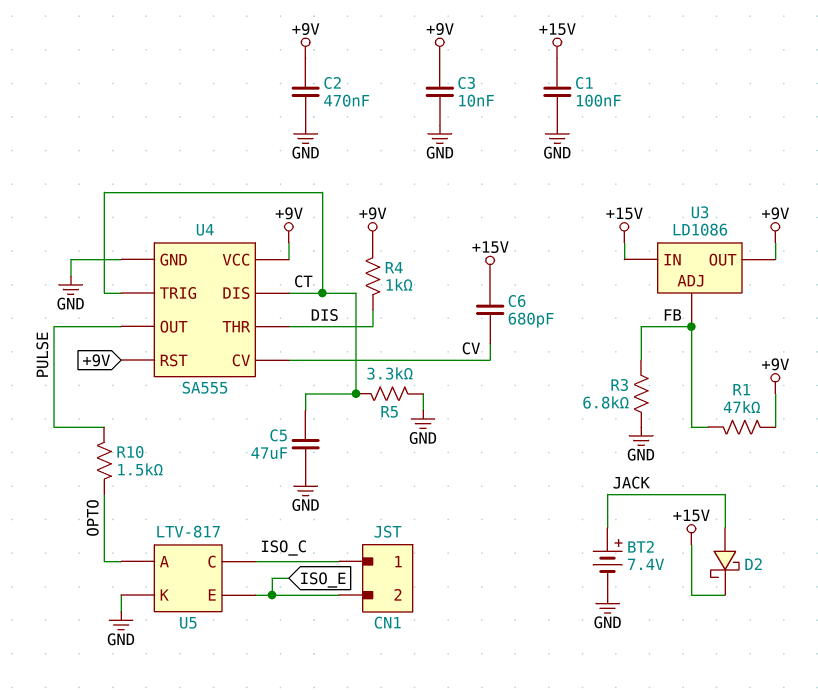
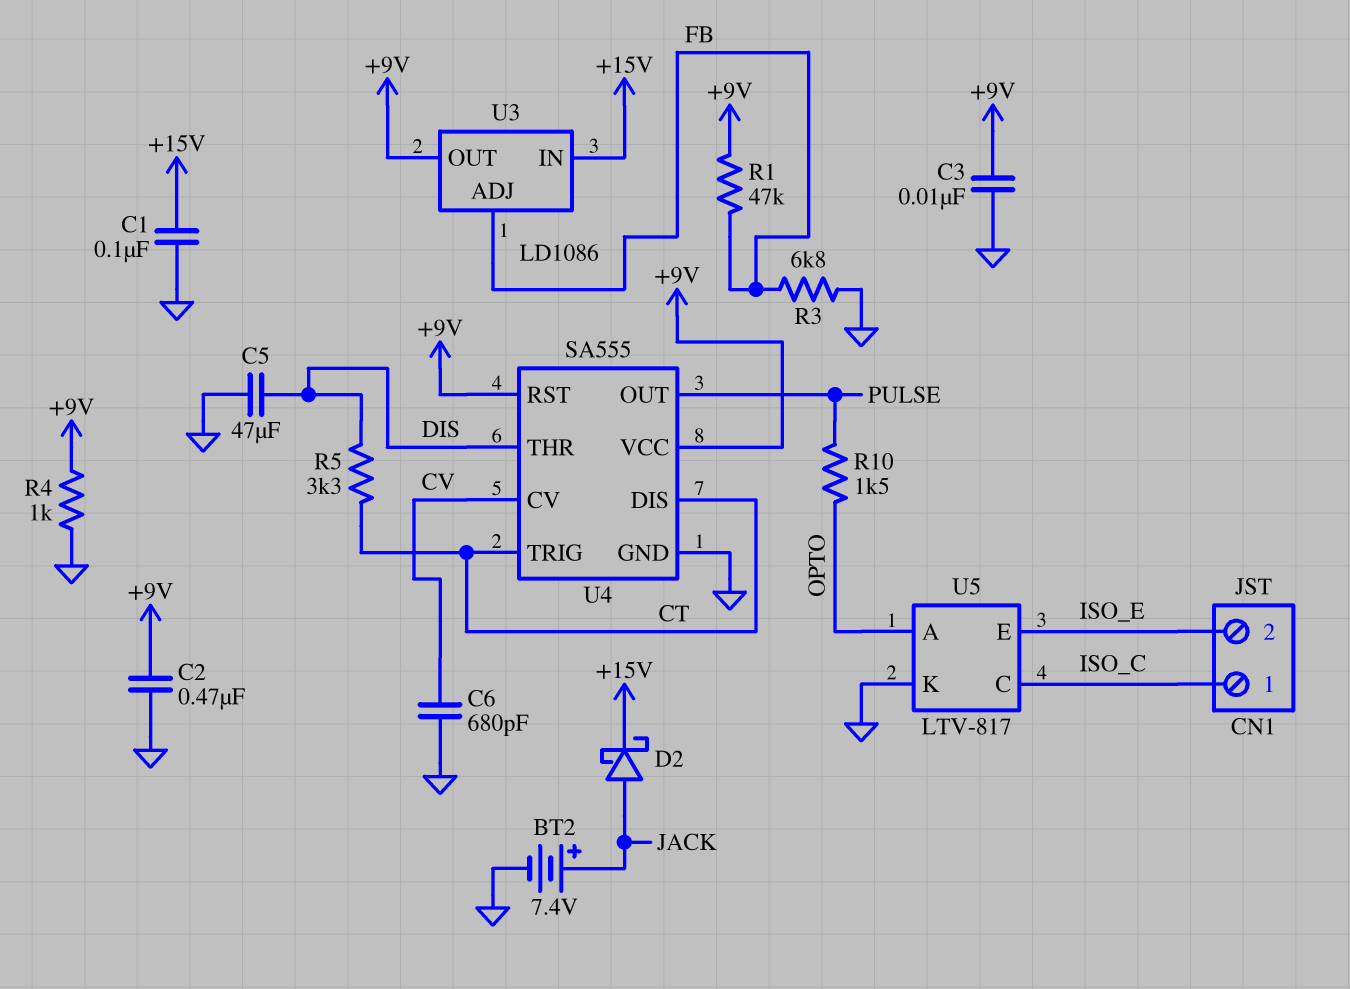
C5: 47uF (CT, GND) -> 47uF (DIS, GND)
C6: 680pF (+15V, CV) -> 680pF (CV, GND)
R4: 1k (+9V, DIS) -> 1k (+9V, GND)
R5: 3.3k (CT, GND) -> 3.3k (CT, DIS)

